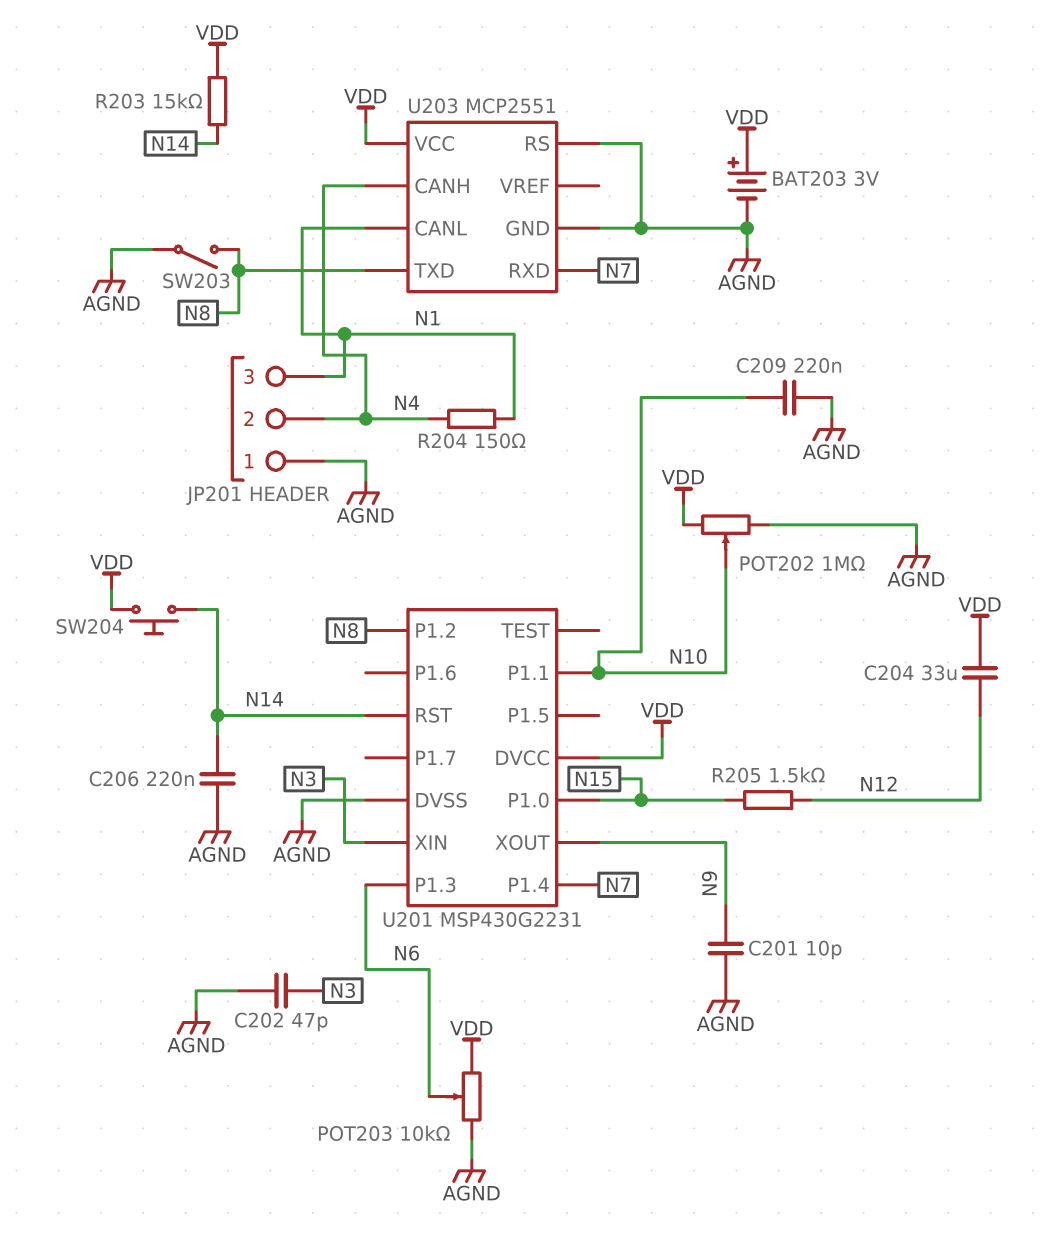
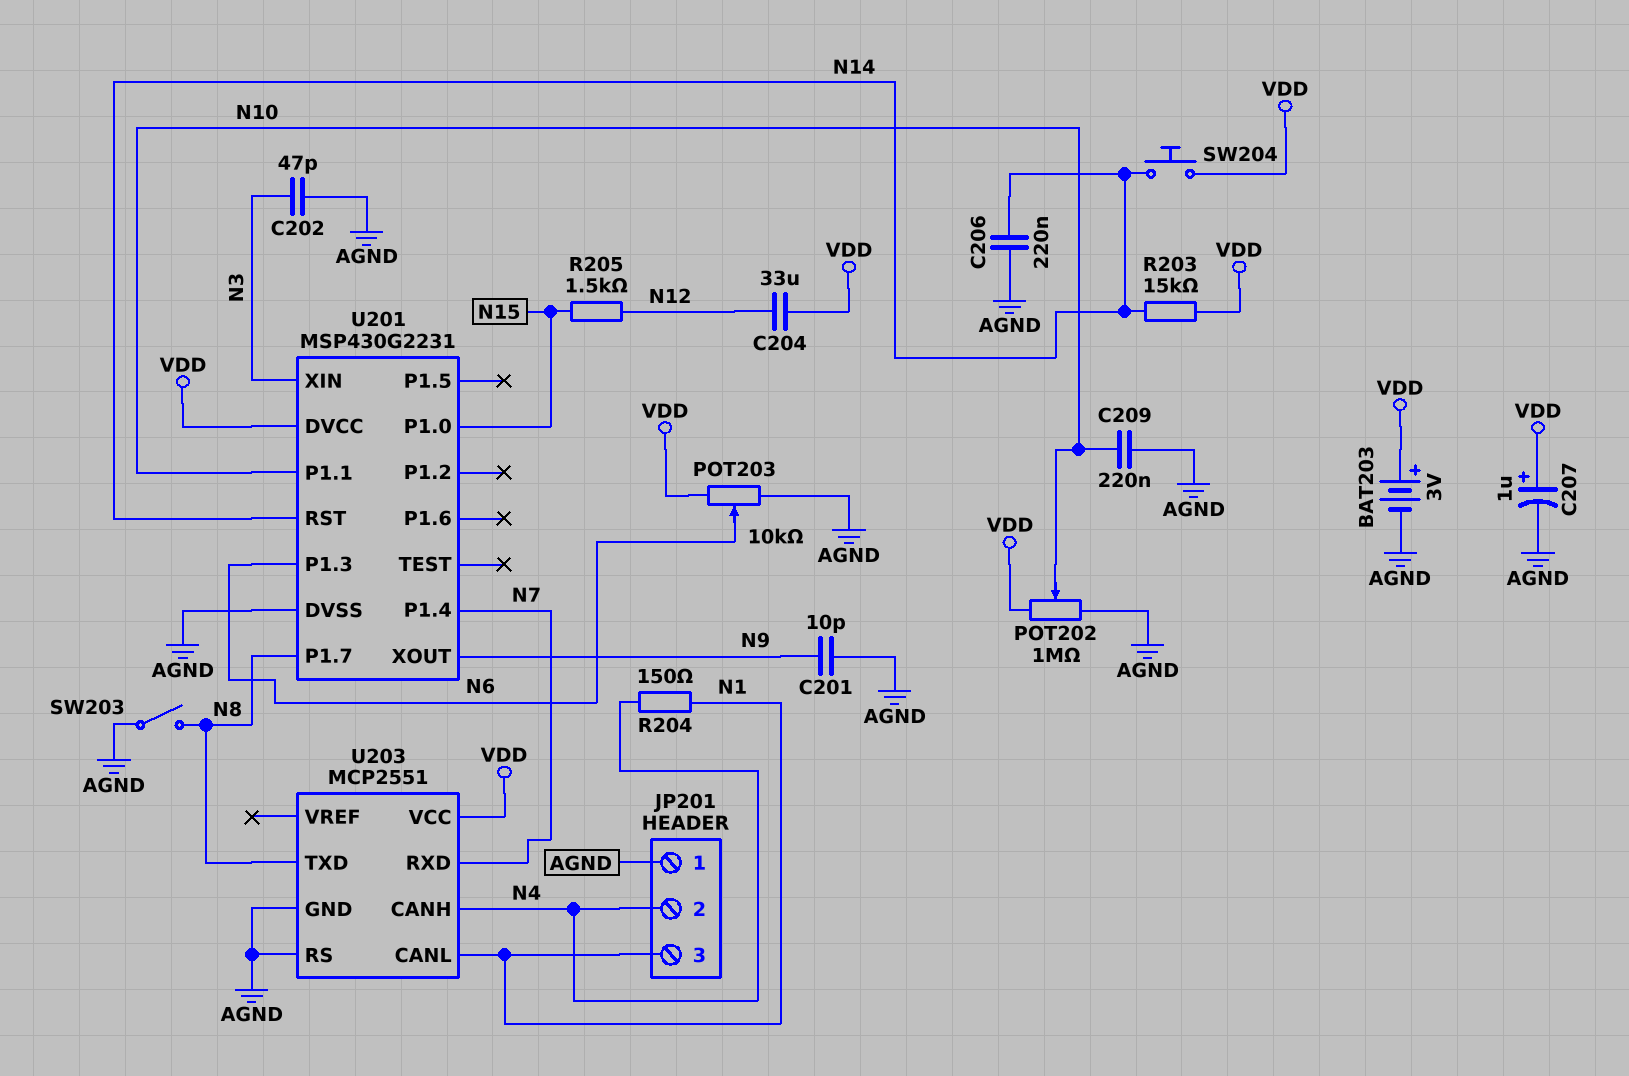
C207: none -> 1uF (plus VDD, minus AGND)
U201 pin P1.2: N8 -> none
U201 pin P1.7: none -> N8

